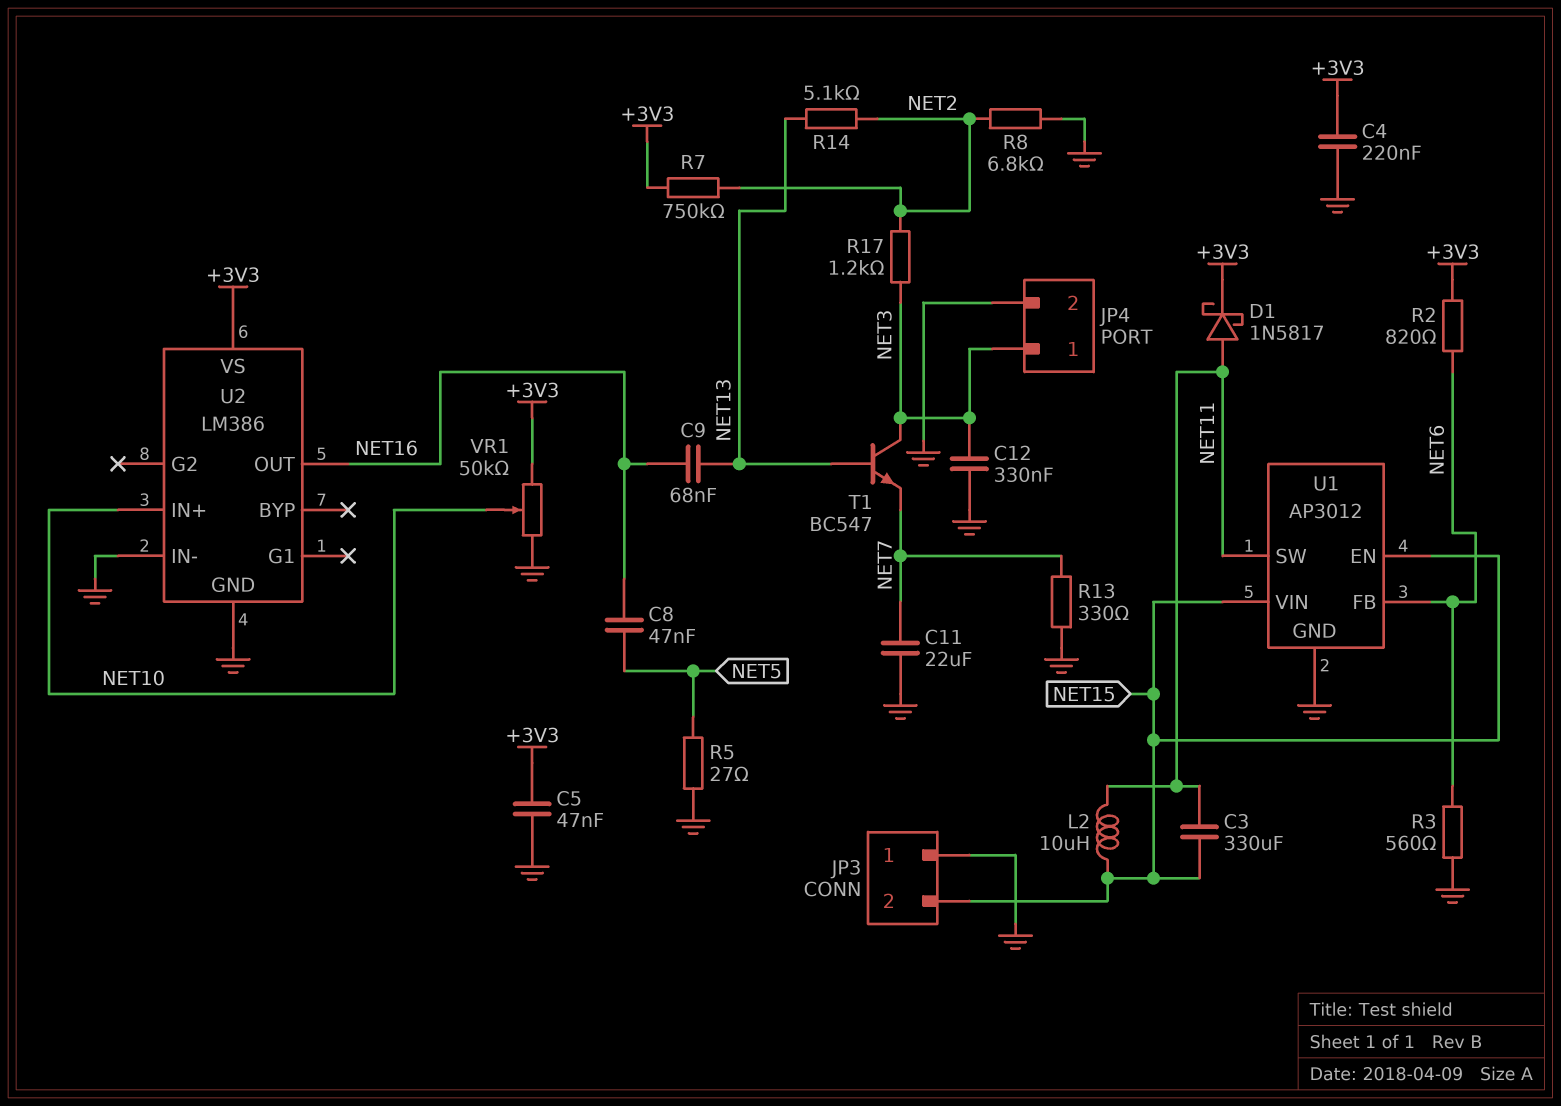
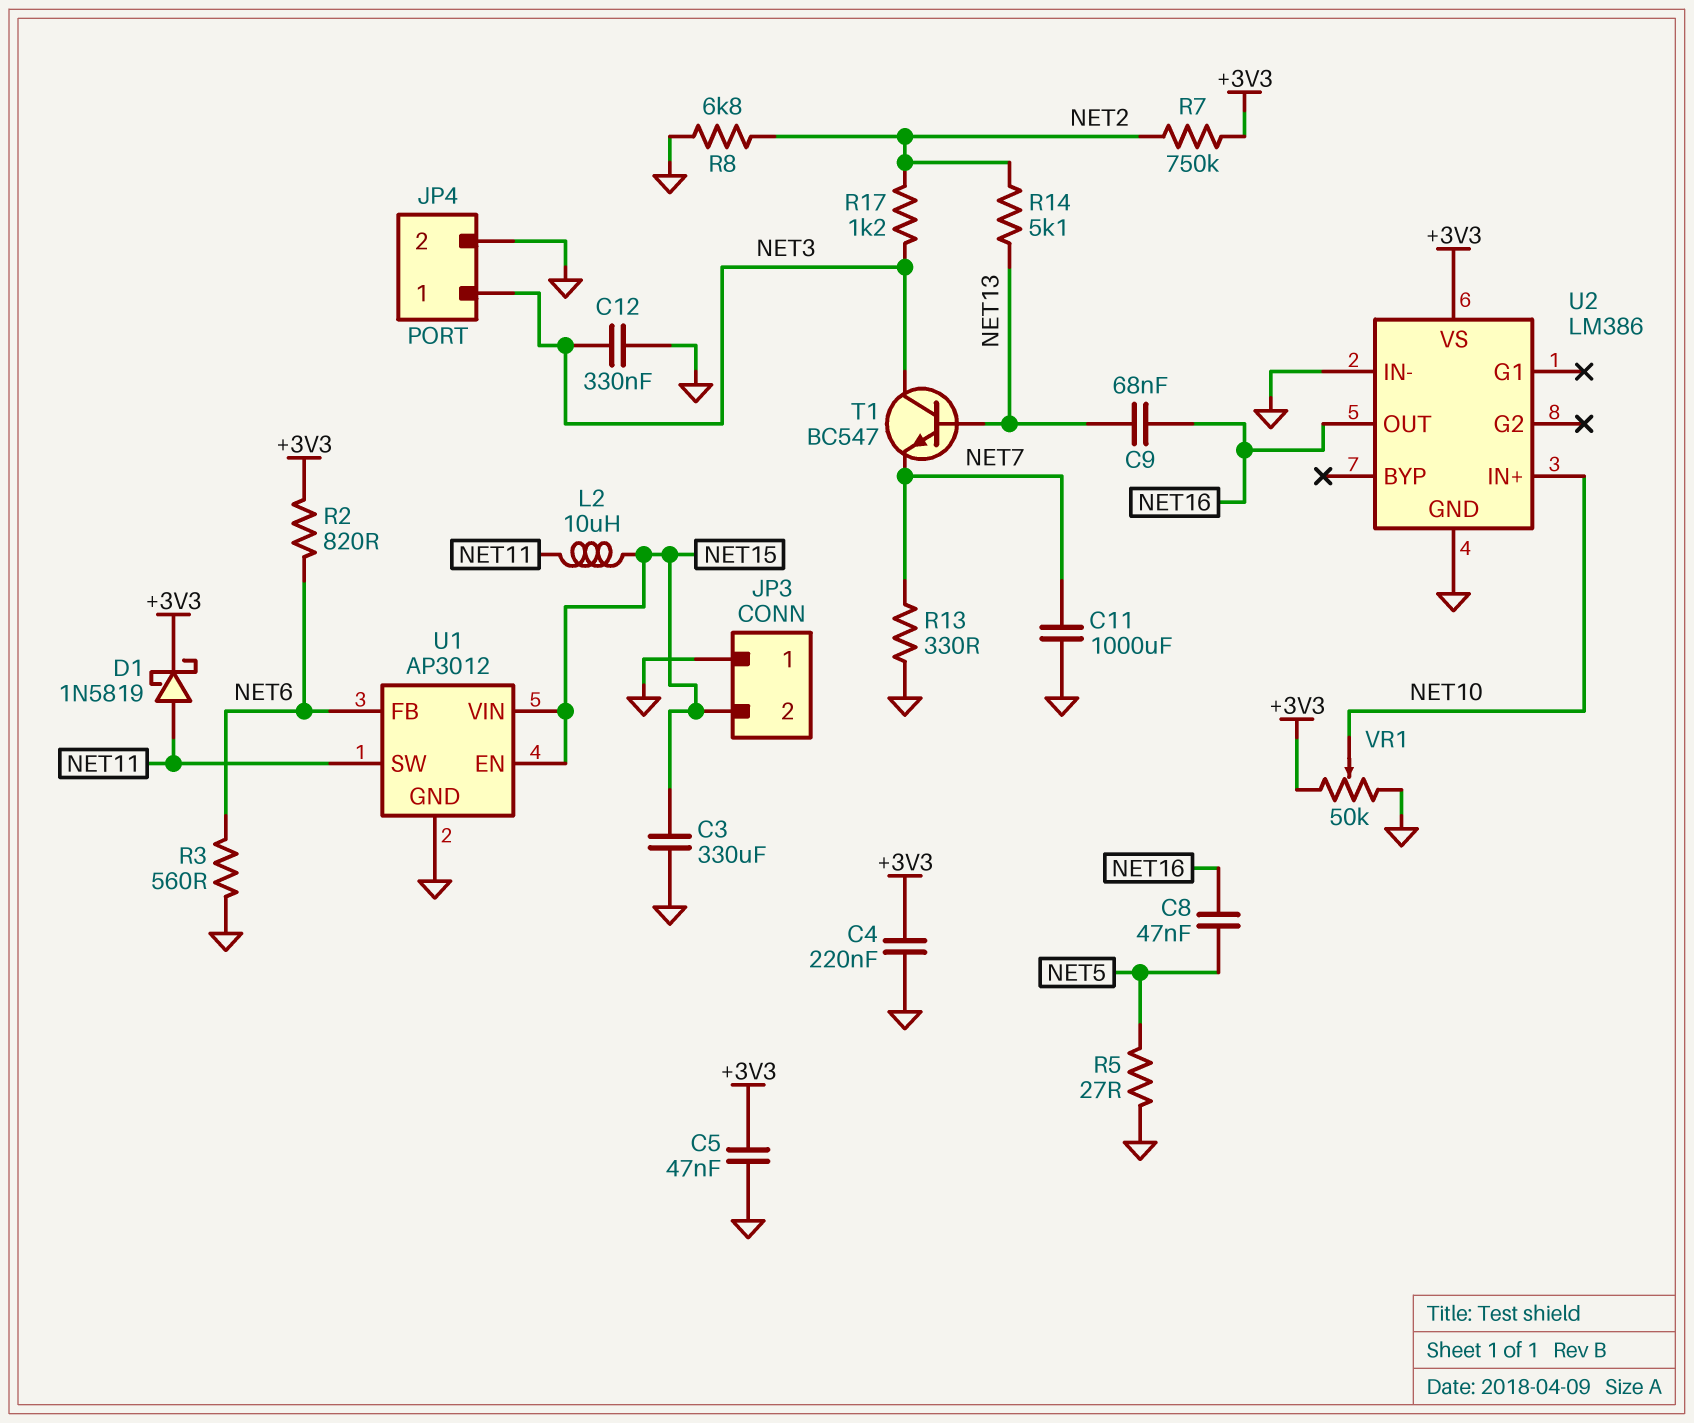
C3: 330uF (NET11, NET15) -> 330uF (GND, NET15)
C11: 22uF (GND, NET7) -> 1000uF (GND, NET7)
D1: schottky 1N5817 (A NET11, K +3V3) -> schottky 1N5819 (A NET11, K +3V3)

